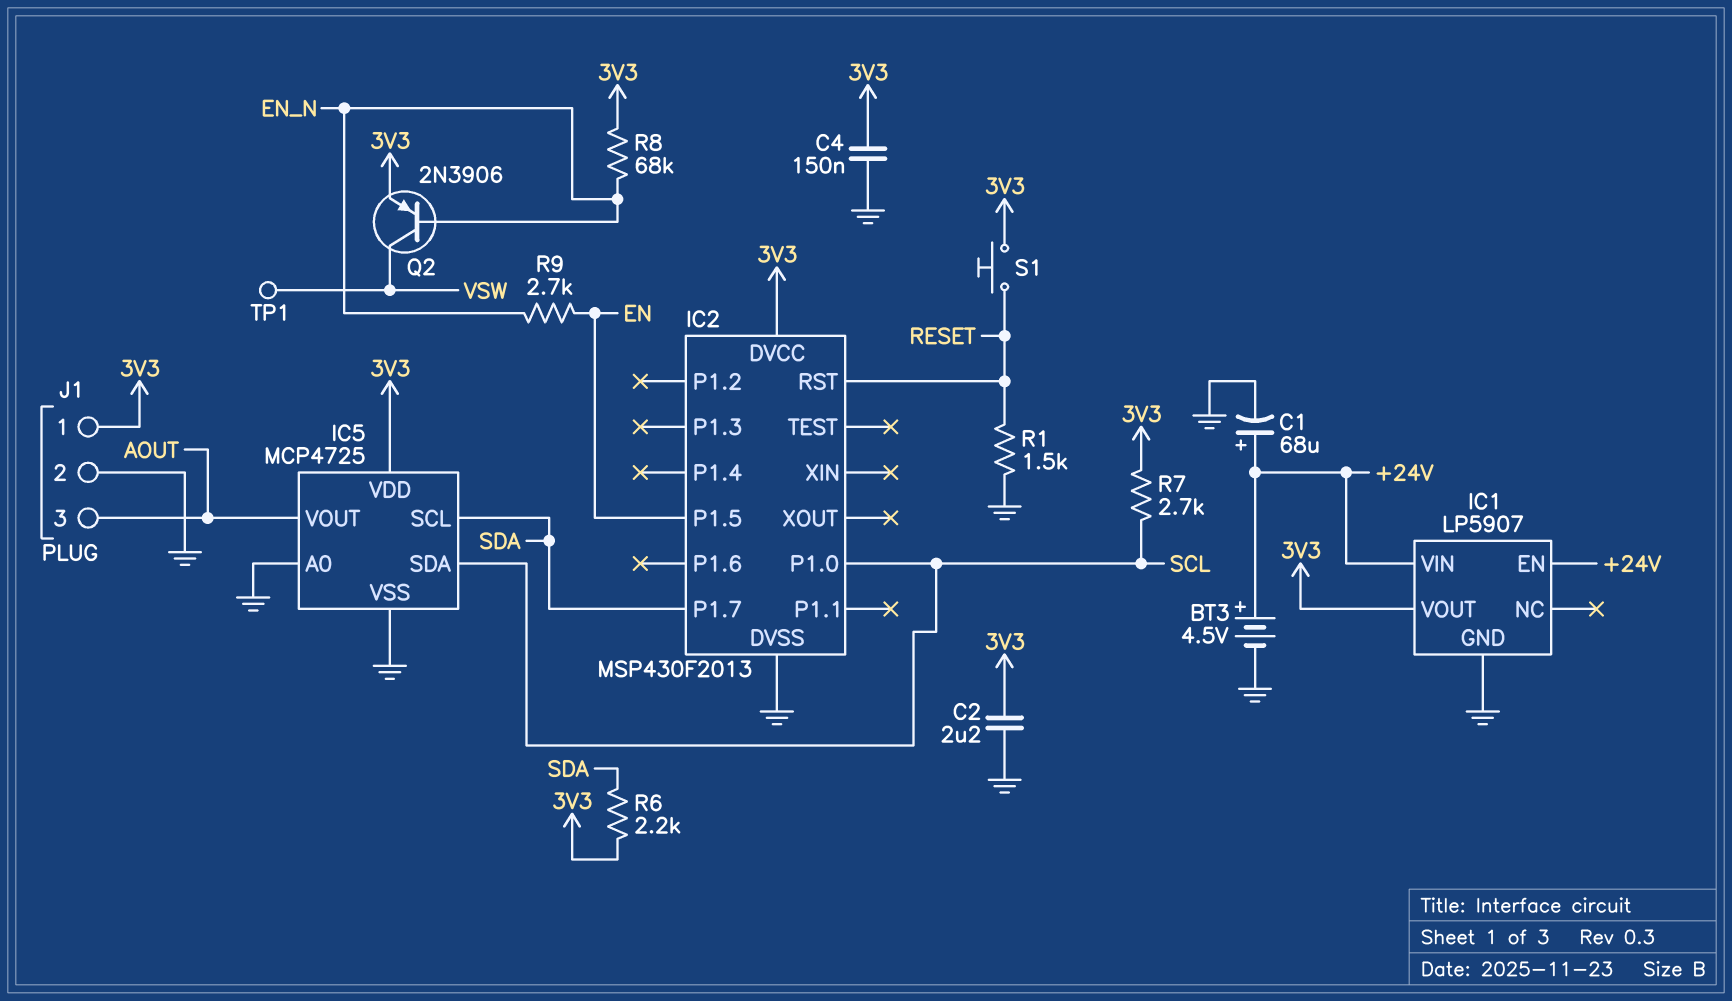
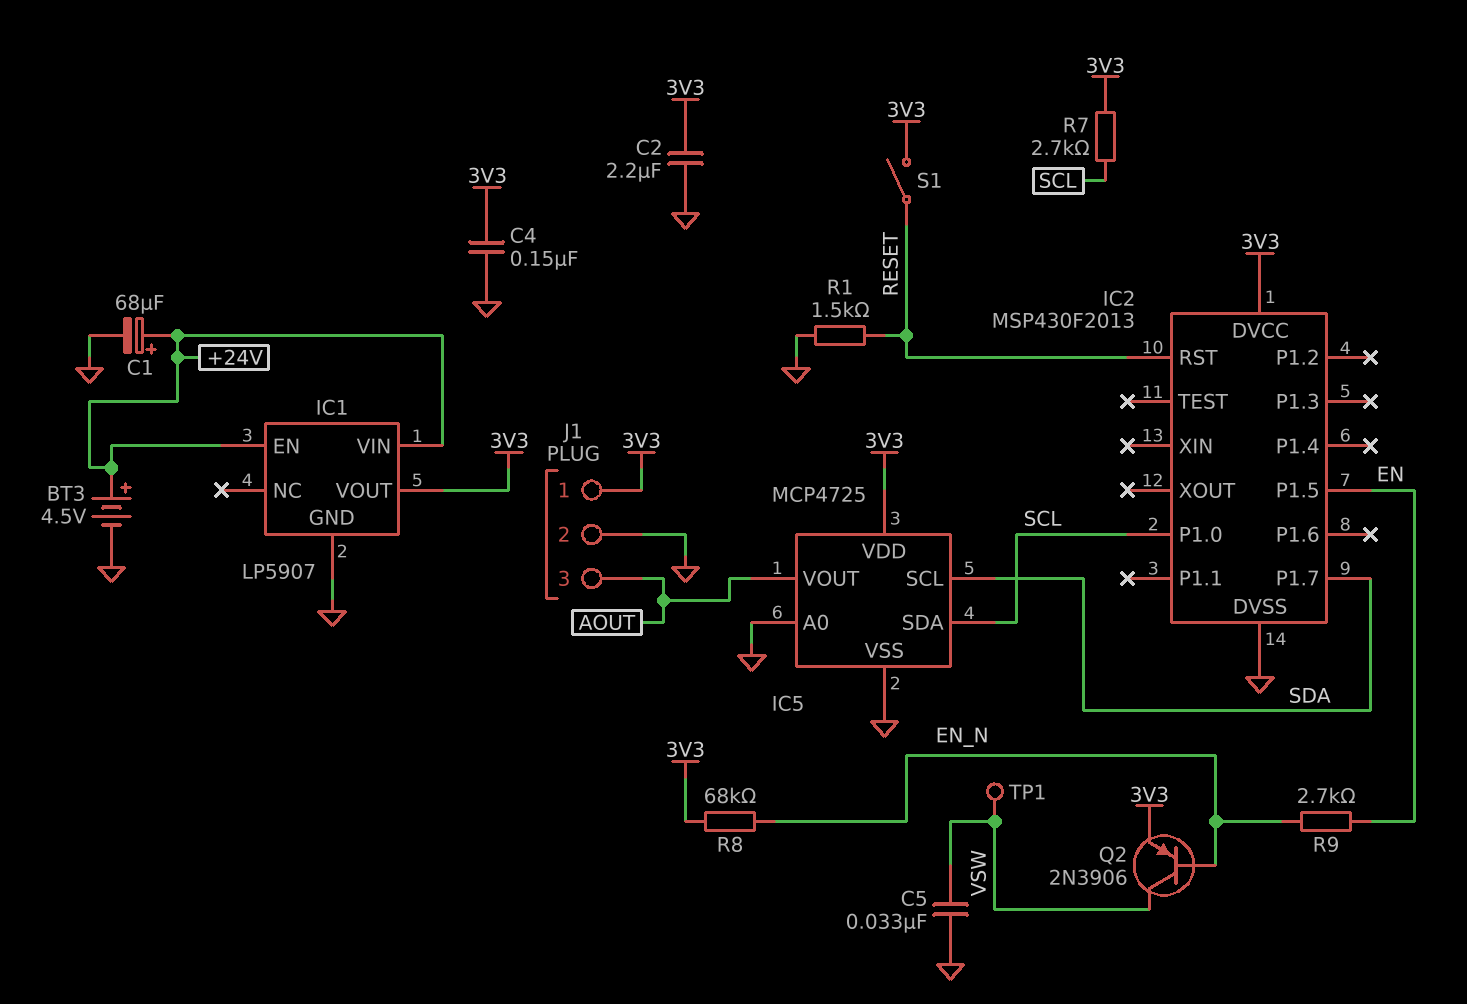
C5: none -> 33nF (GND, VSW)
R6: 2.2k (3V3, SDA) -> none
S1: button (3V3, RESET) -> switch (3V3, RESET)

